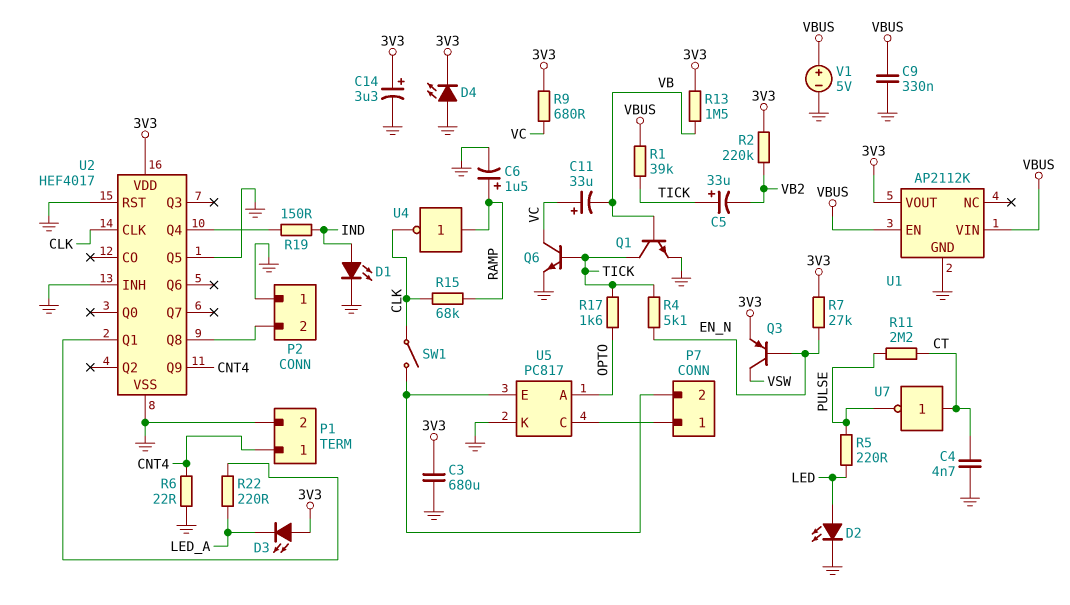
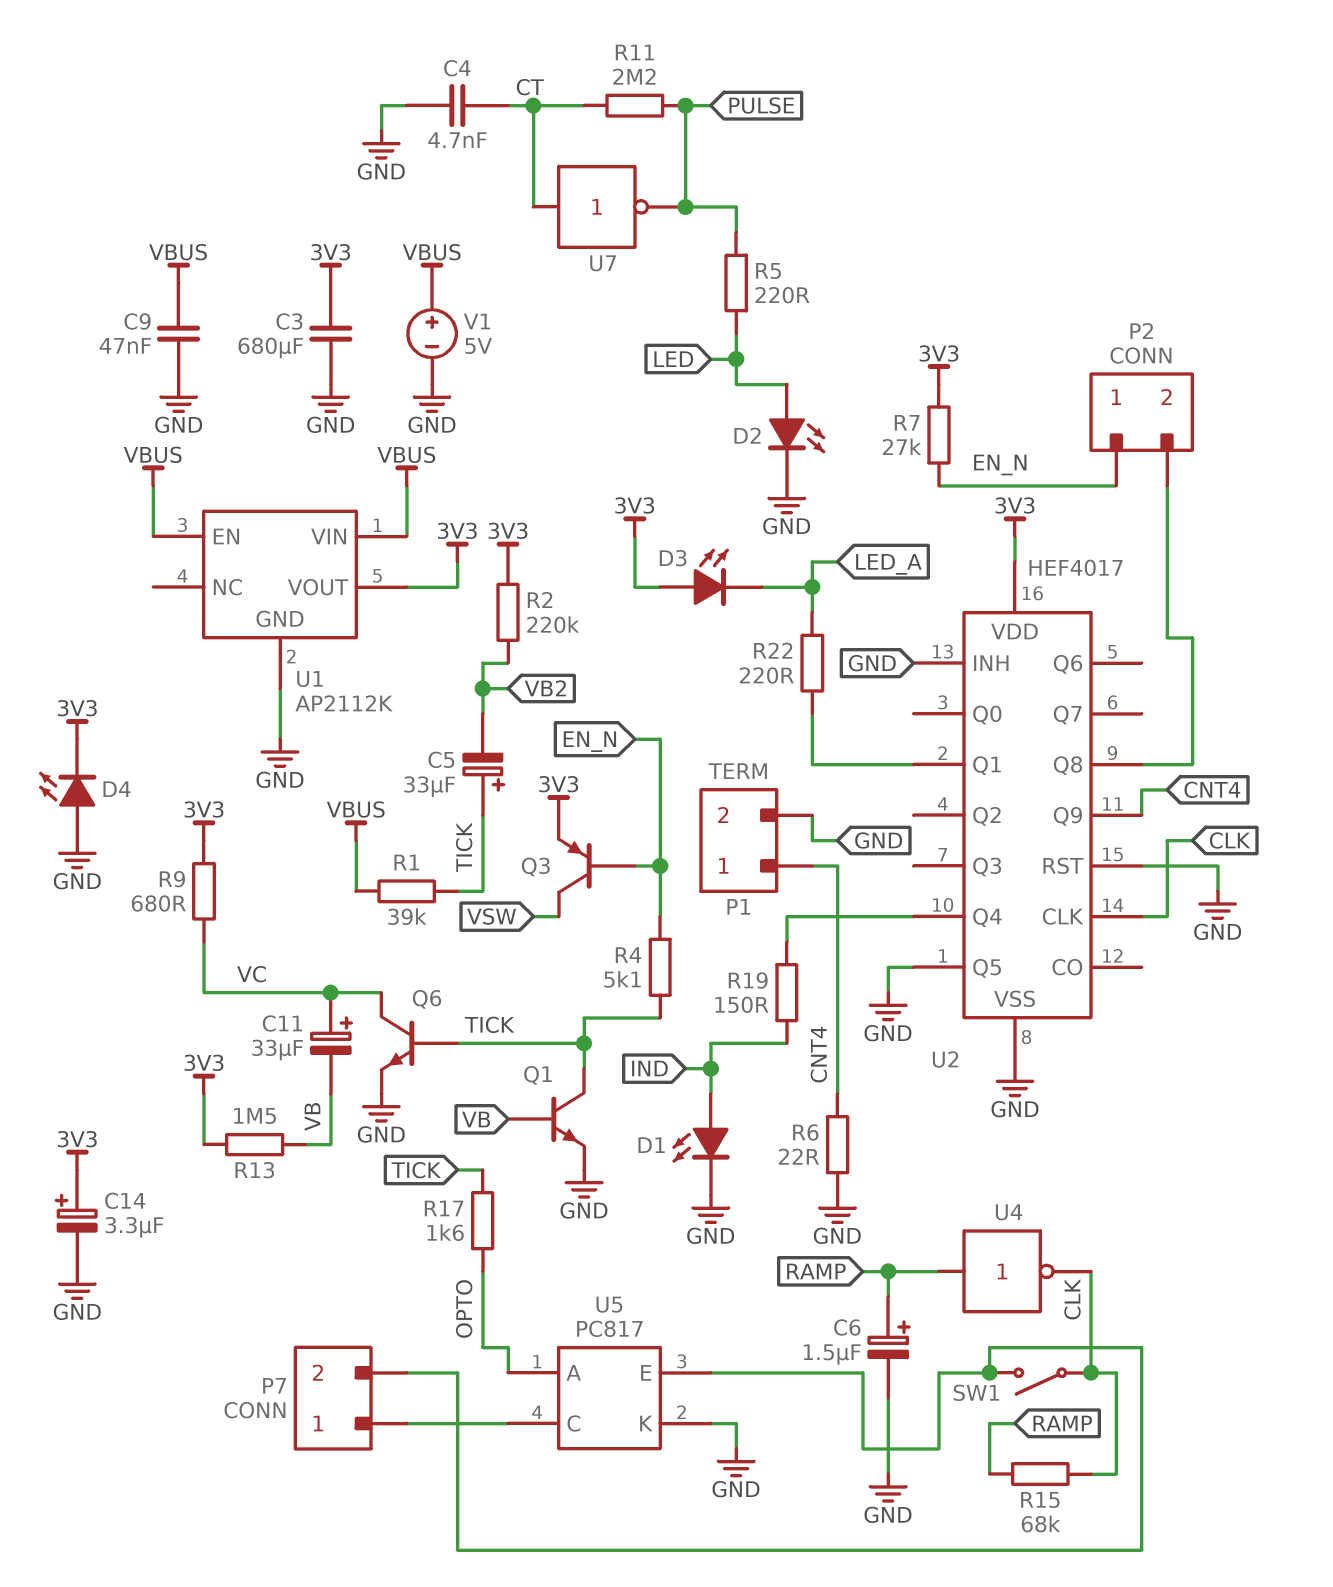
C9: 330nF (GND, VBUS) -> 47nF (GND, VBUS)
P2 pin 1: GND -> EN_N

